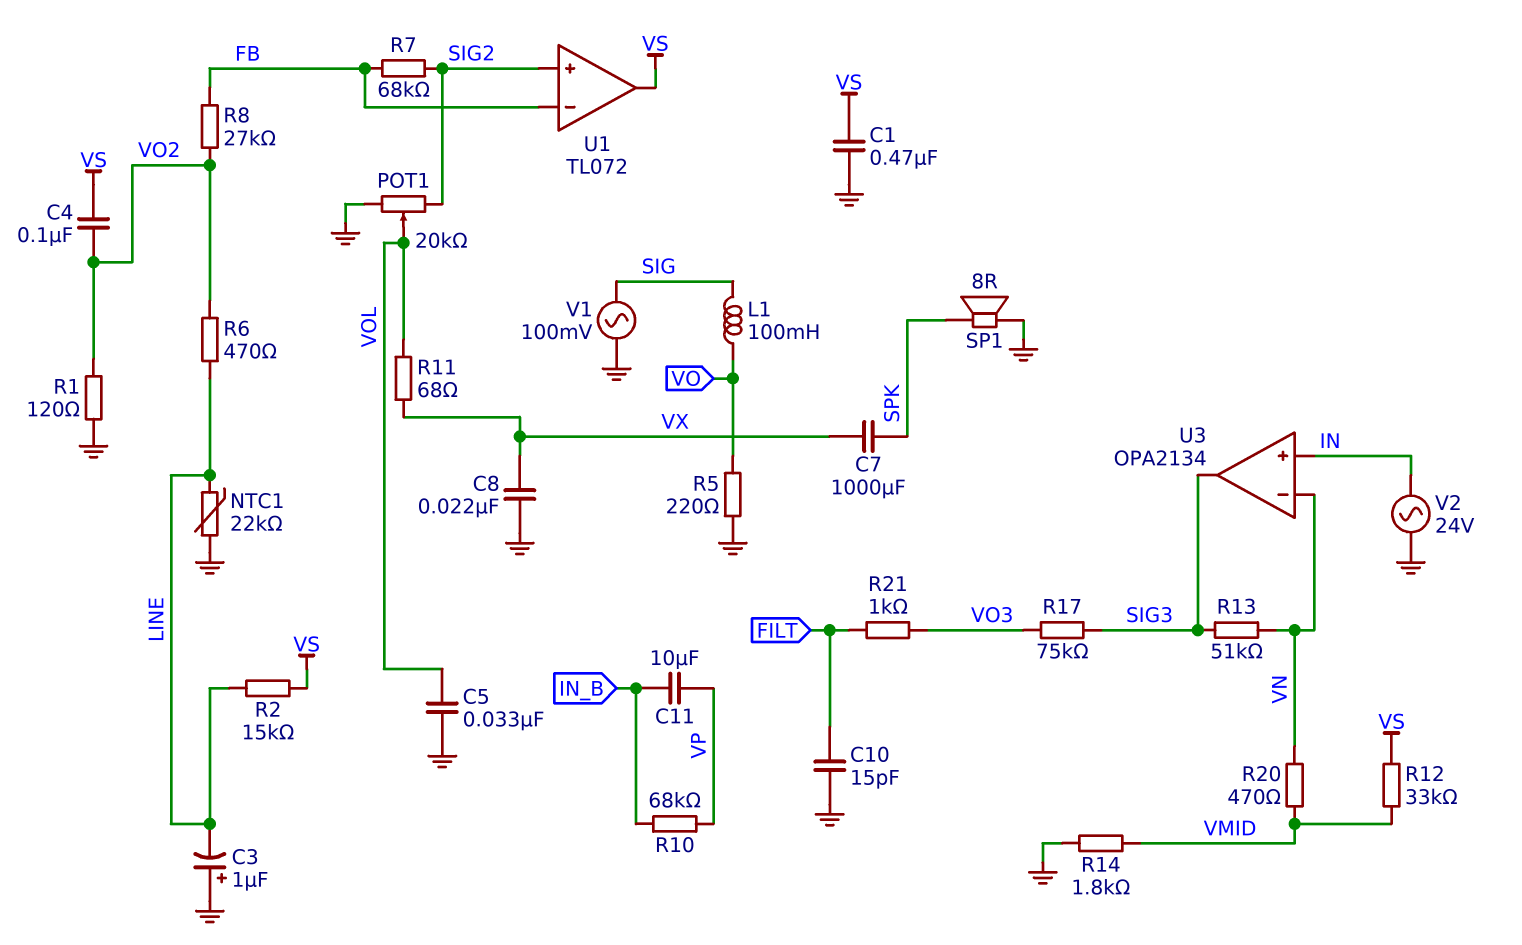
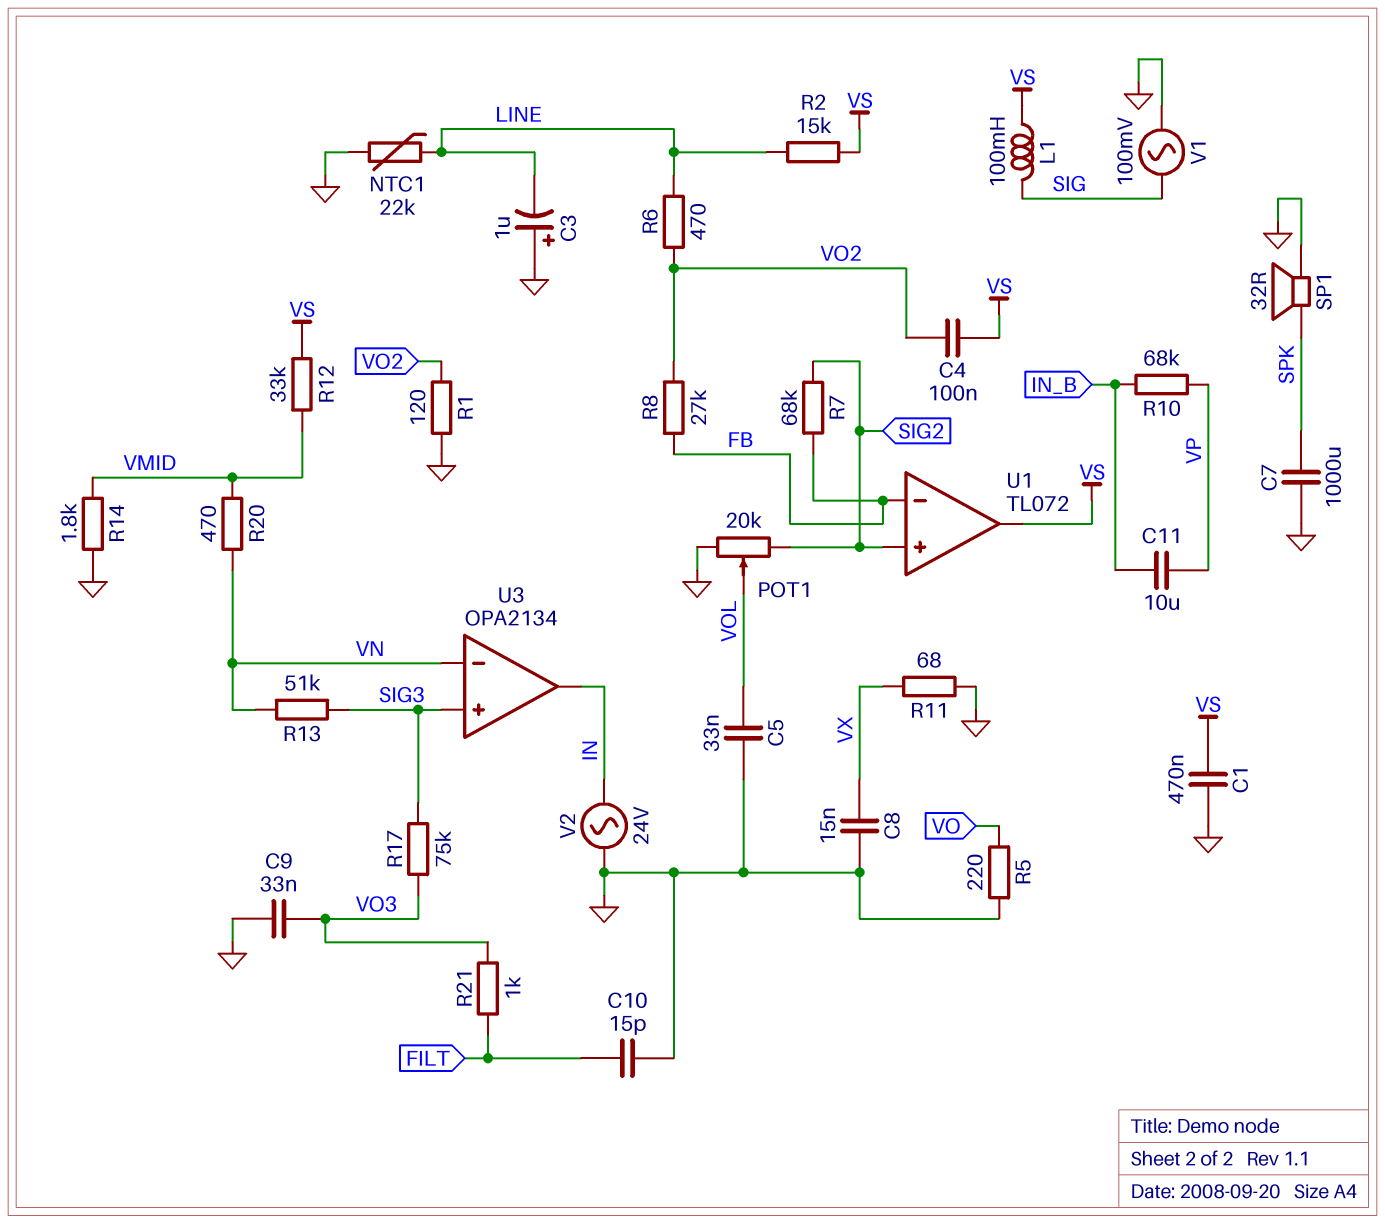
C7: 1000uF (SPK, VX) -> 1000uF (GND, SPK)
C8: 22nF (GND, VX) -> 15nF (GND, VX)
C9: none -> 33nF (GND, VO3)
L1: 100mH (SIG, VO) -> 100mH (SIG, VS)
R11: 68 (VOL, VX) -> 68 (GND, VX)
SP1: speaker 8R (GND, SPK) -> speaker 32R (GND, SPK)
U3 pin in+: IN -> SIG3
U3 pin out: SIG3 -> IN

